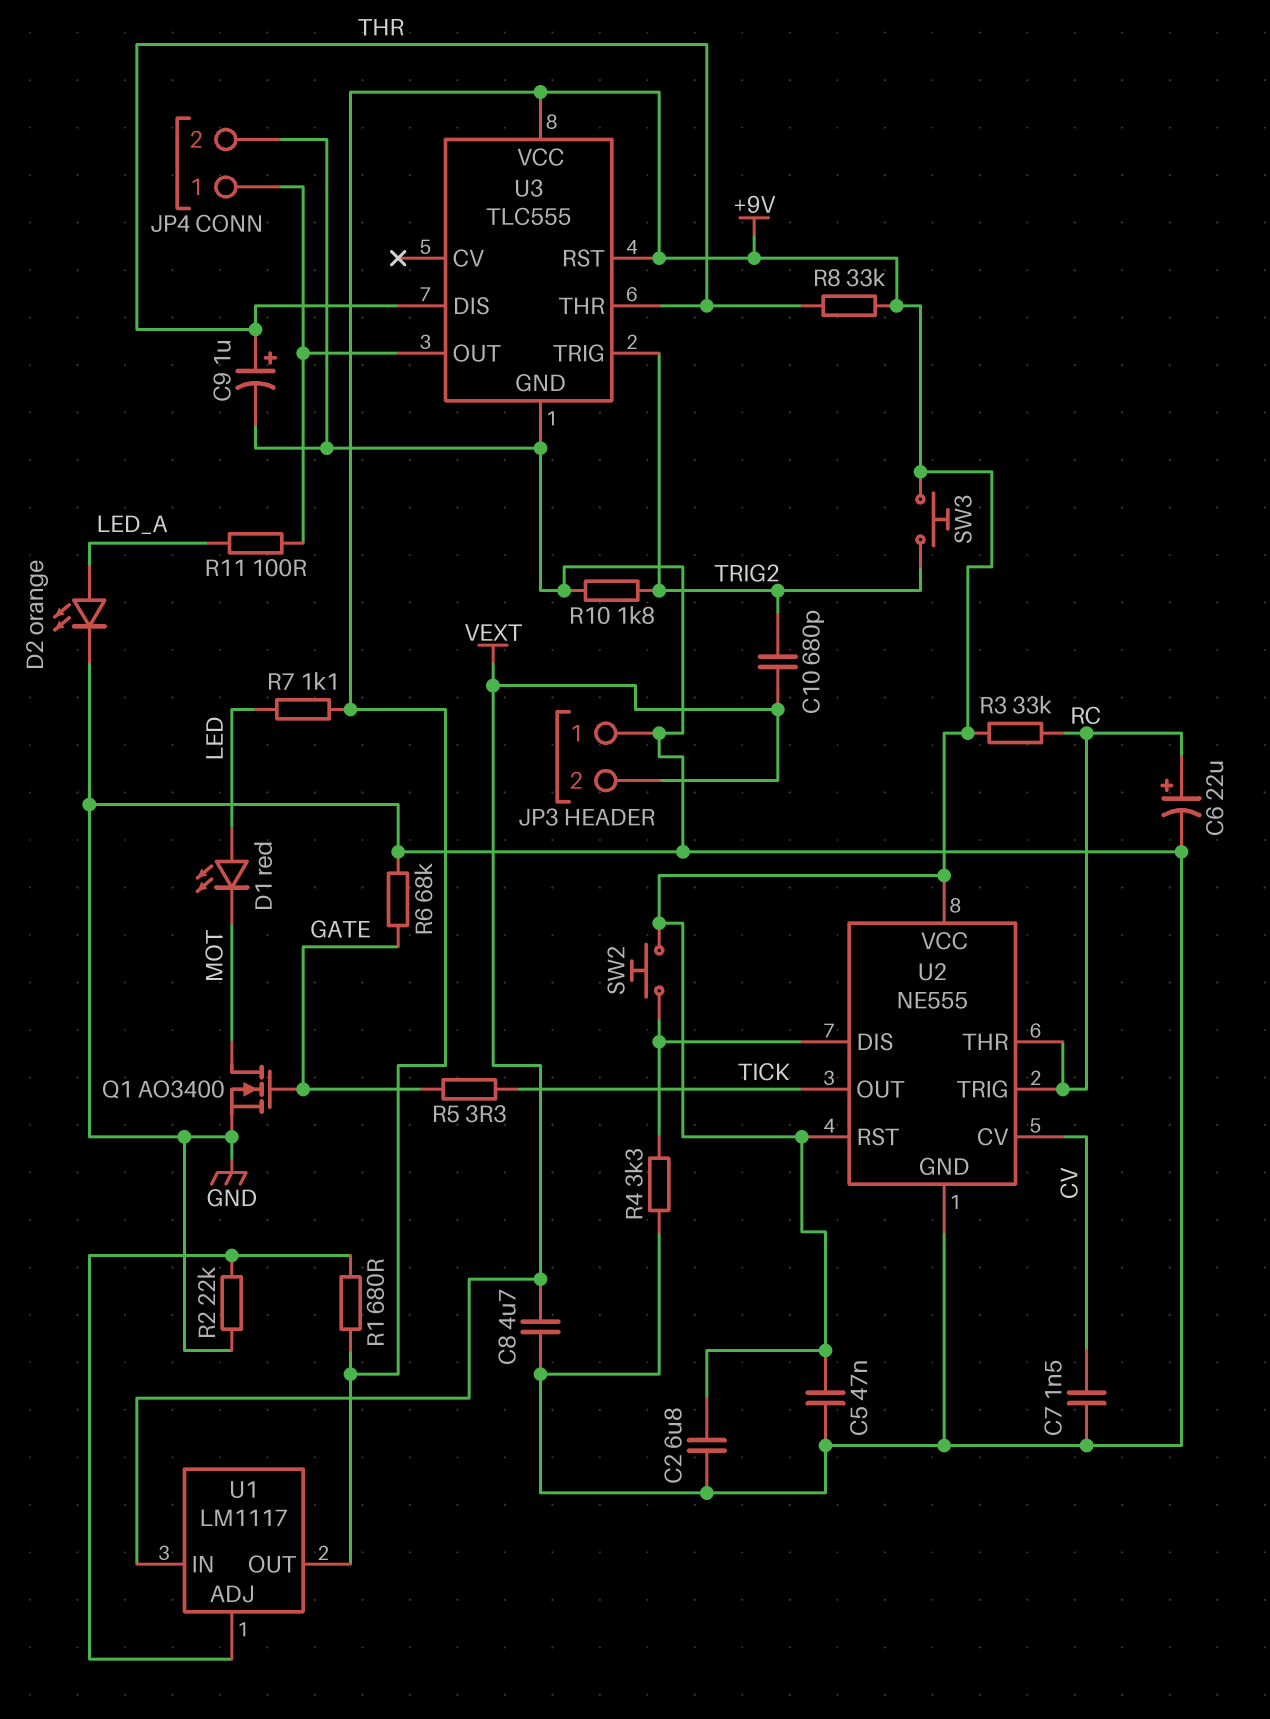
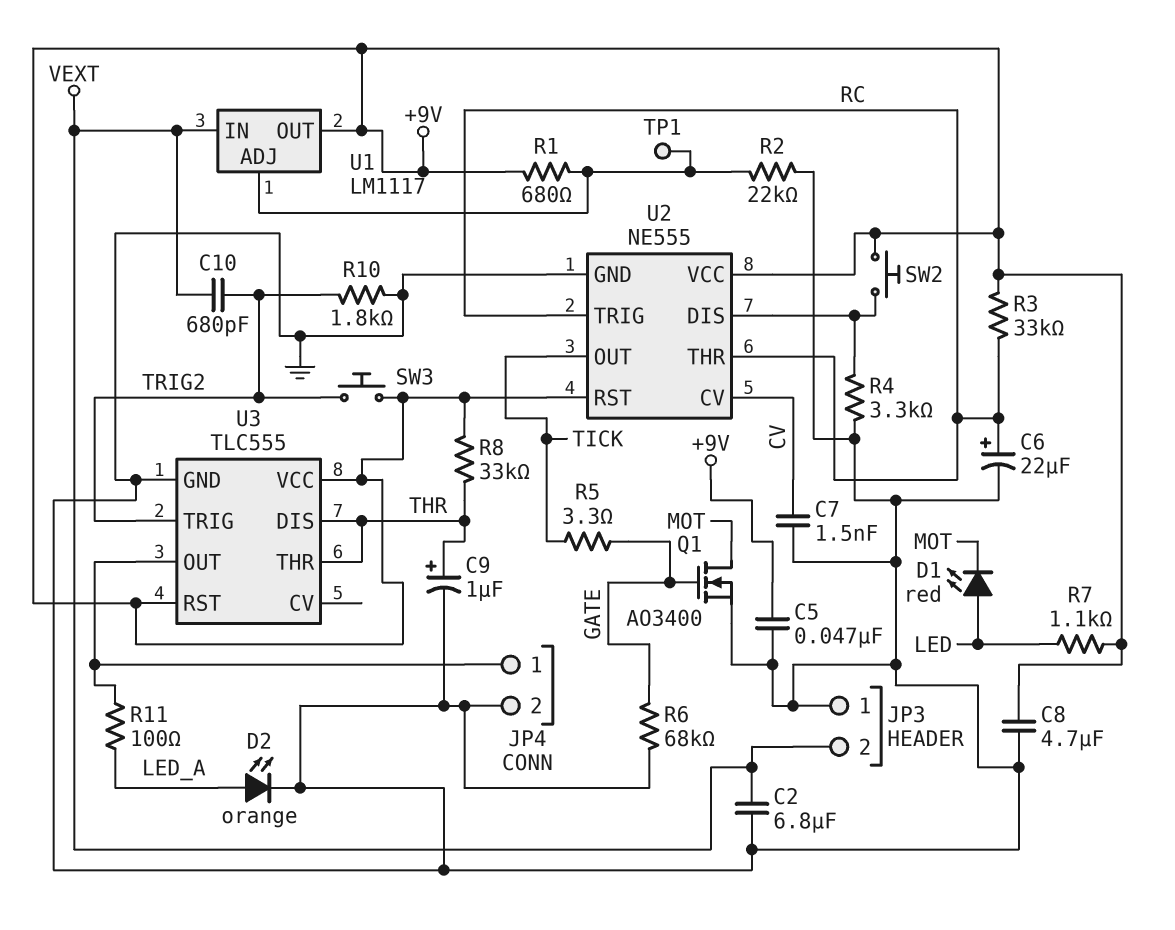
C2: 6.8uF (+9V, GND) -> 6.8uF (GND, VEXT)
C8: 4.7uF (GND, VEXT) -> 4.7uF (+9V, GND)
TP1: none -> test point (U1/ADJ)

